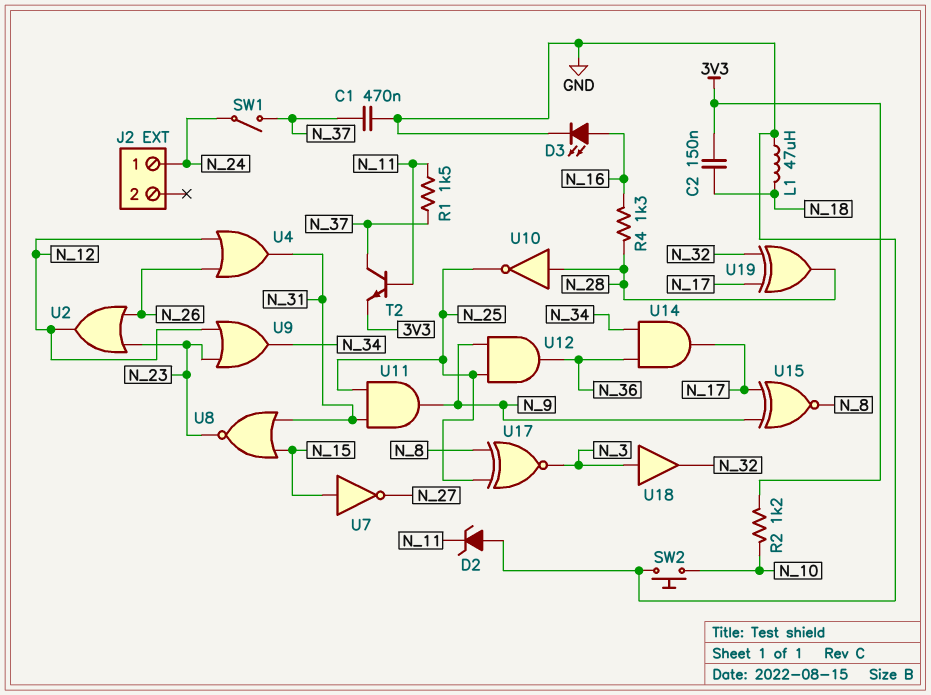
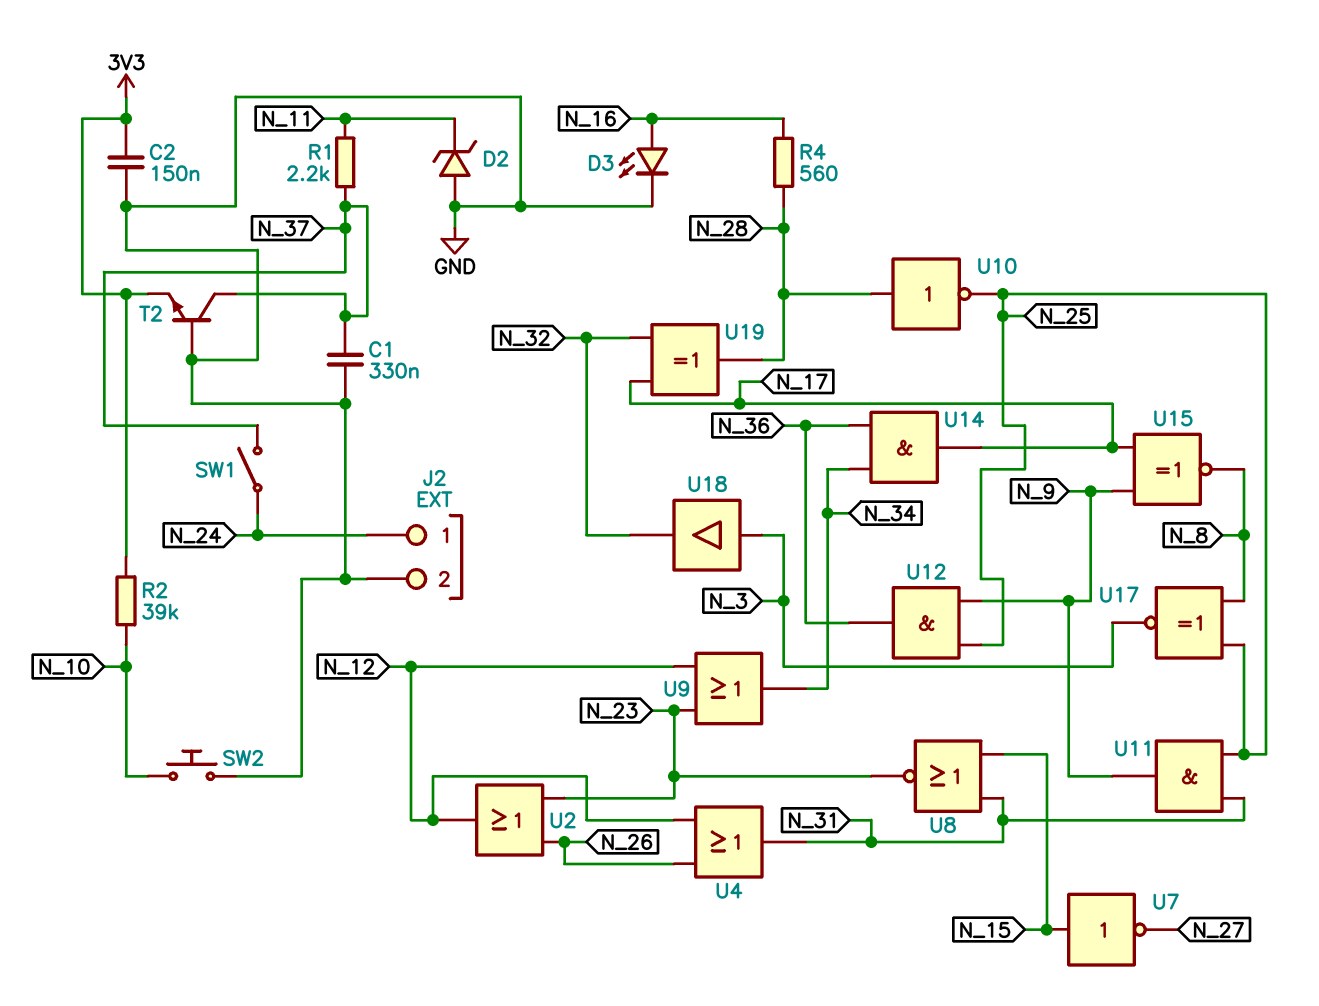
C1: 470nF (GND, N_37) -> 330nF (GND, N_37)
C2: 150nF (3V3, N_18) -> 150nF (3V3, GND)
J2 pin 2: none -> GND
L1: 47uH (GND, N_18) -> none
R1: 1.5k (N_11, N_37) -> 2.2k (N_11, N_37)
R2: 1.2k (3V3, N_10) -> 39k (3V3, N_10)
R4: 1.3k (N_16, N_28) -> 560 (N_16, N_28)
T2: NPN (B N_11, C N_37, E 3V3) -> NPN (B GND, C N_37, E 3V3)

